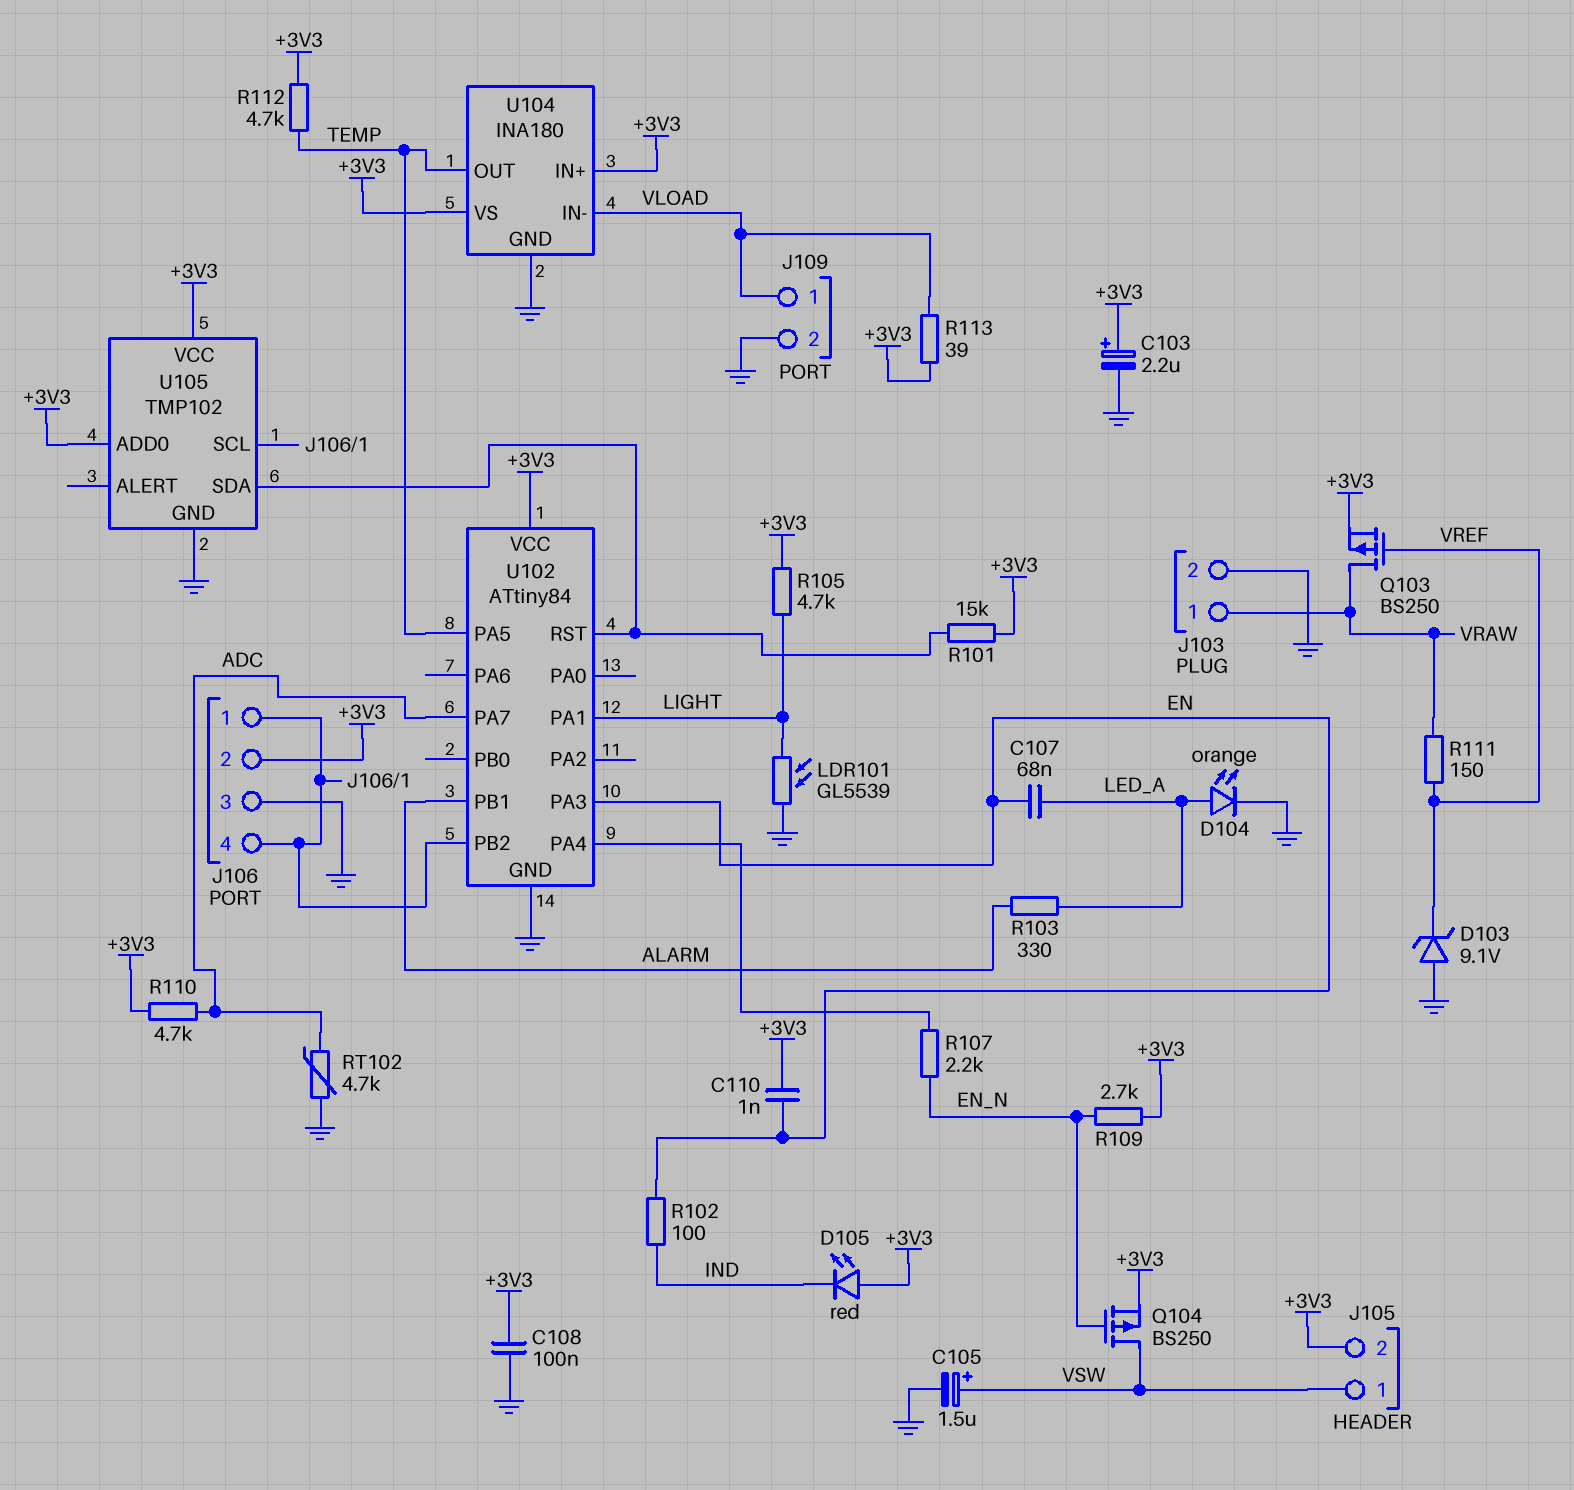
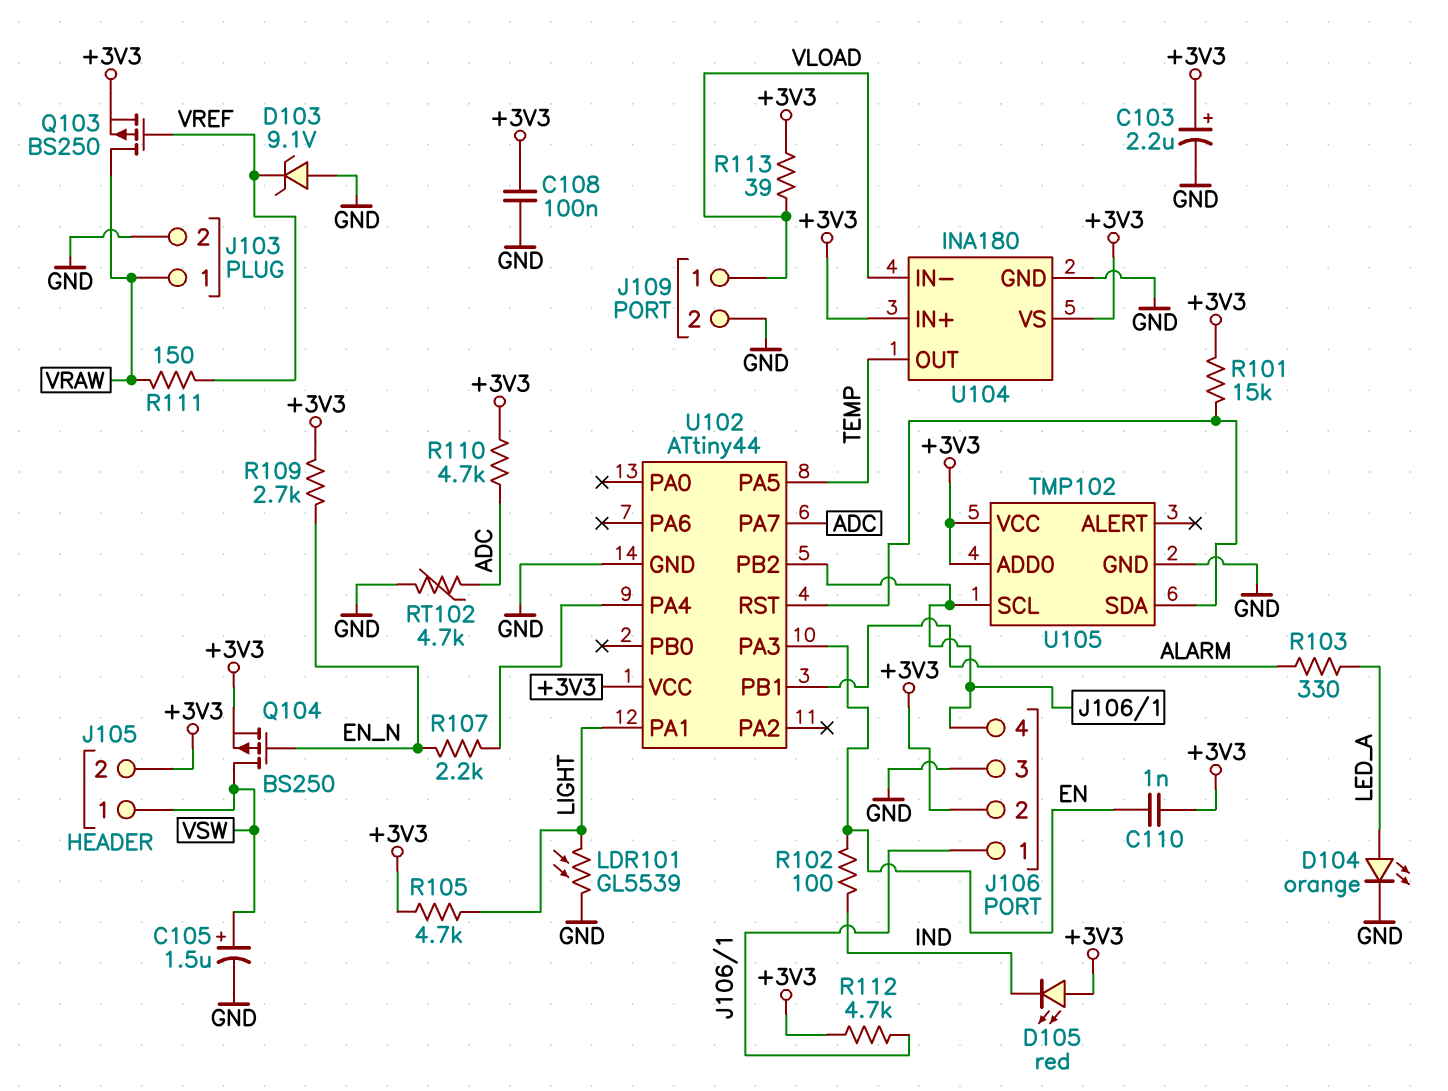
C107: 68nF (EN, LED_A) -> none
R112: 4.7k (+3V3, TEMP) -> 4.7k (+3V3, J106/1)
U102: ATtiny84 -> ATtiny44

